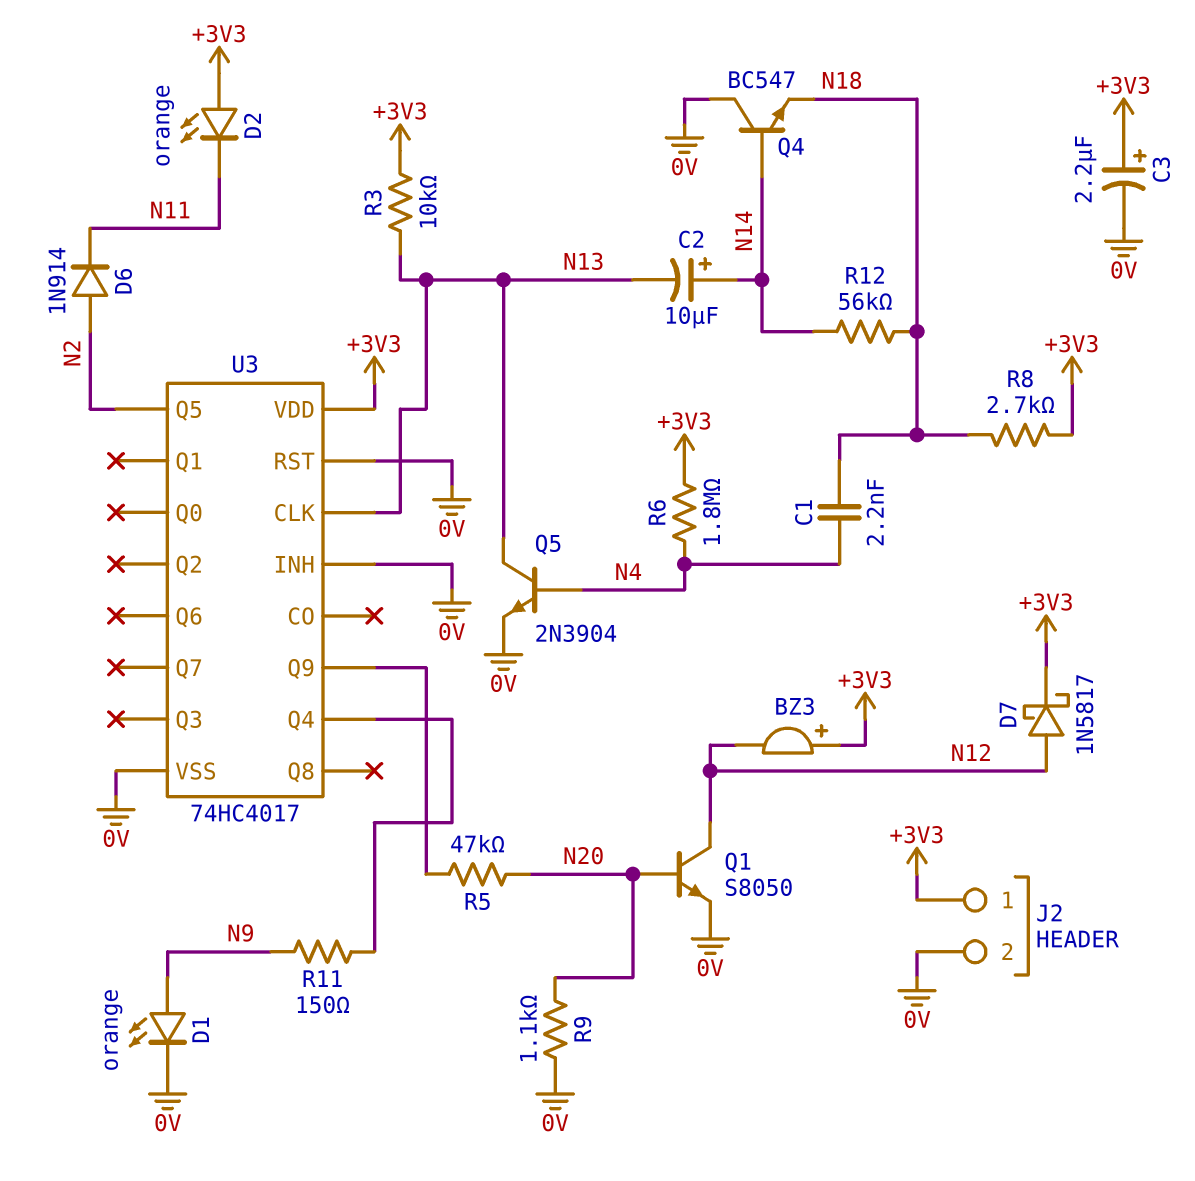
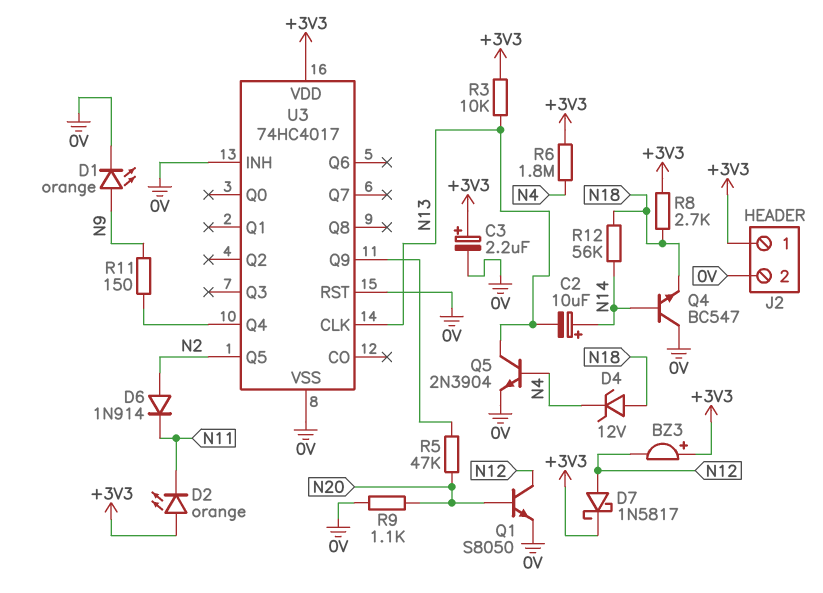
C1: 2.2nF (N4, N18) -> none
D4: none -> zener 12V (A N18, K N4)

